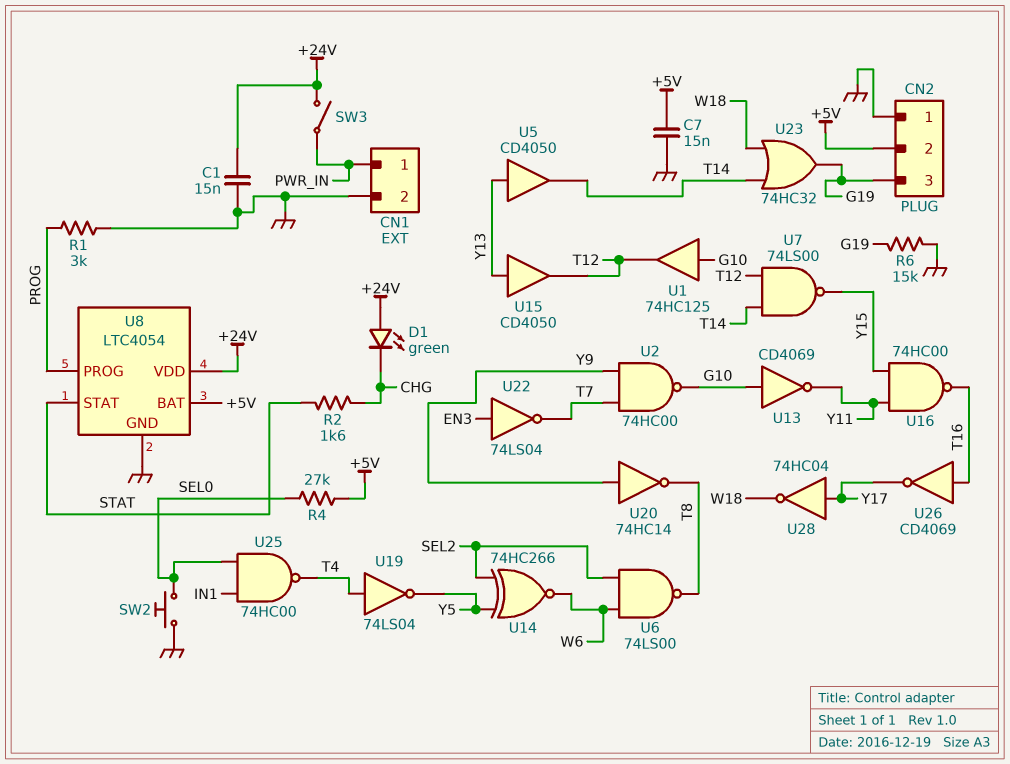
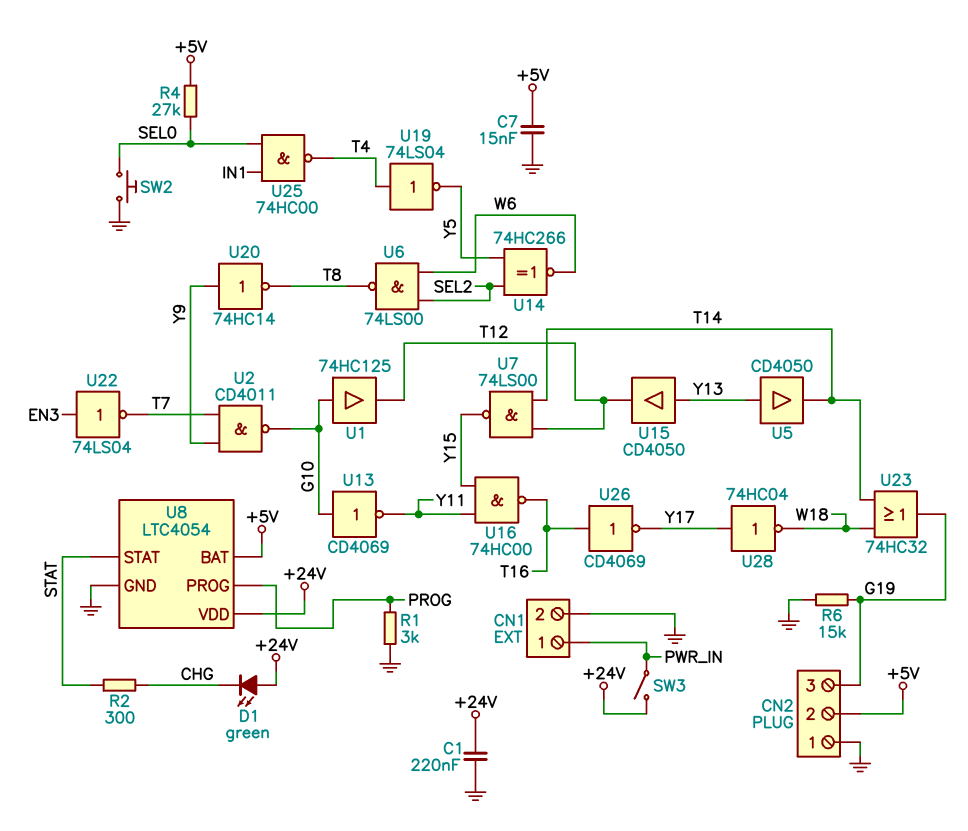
C1: 15nF (+24V, GND) -> 220nF (+24V, GND)
R2: 1.6k (CHG, STAT) -> 300 (CHG, STAT)
U2: NAND 74HC00 (in T7, in Y9, out G10) -> NAND CD4011 (in T7, in Y9, out G10)

